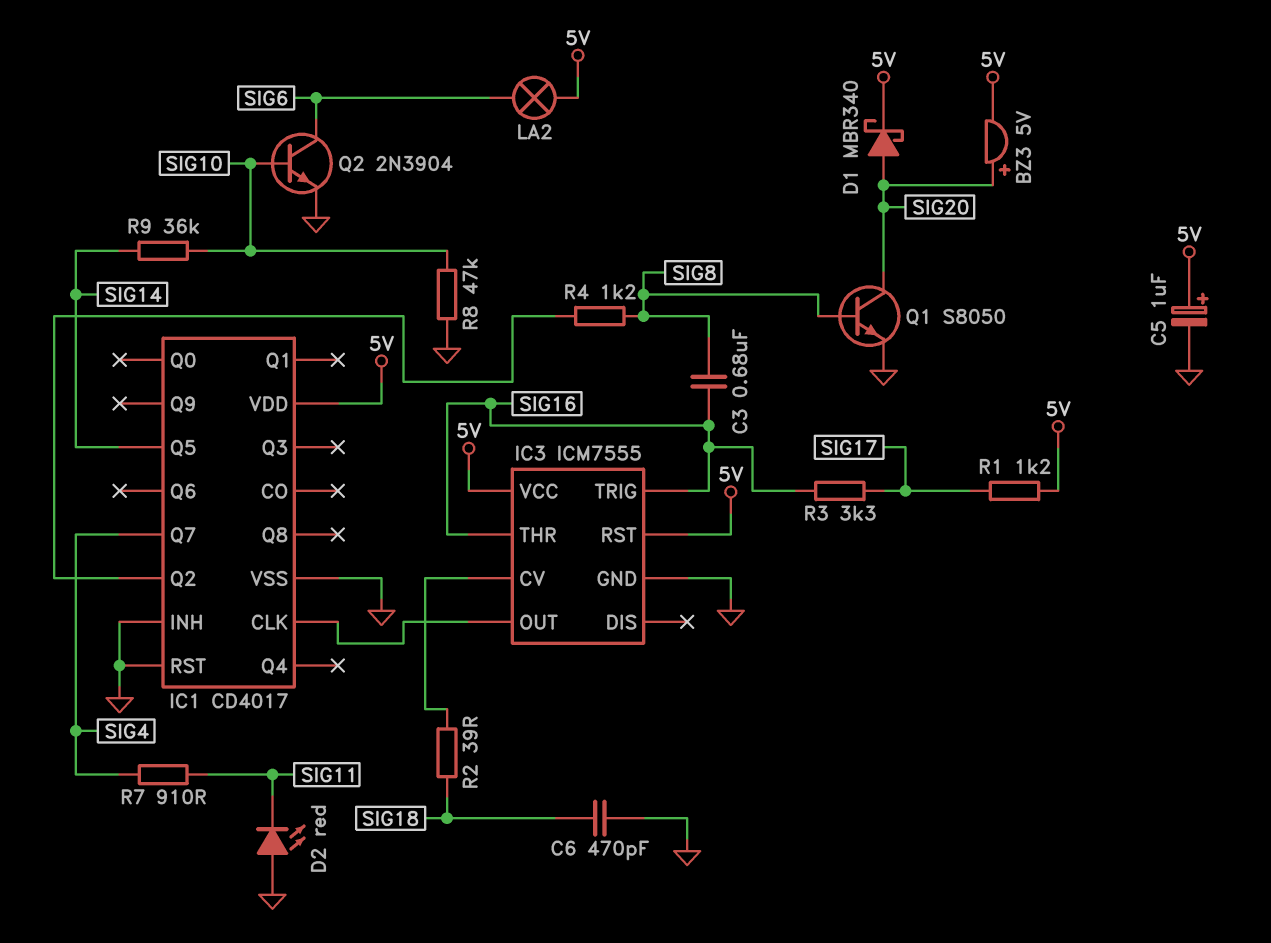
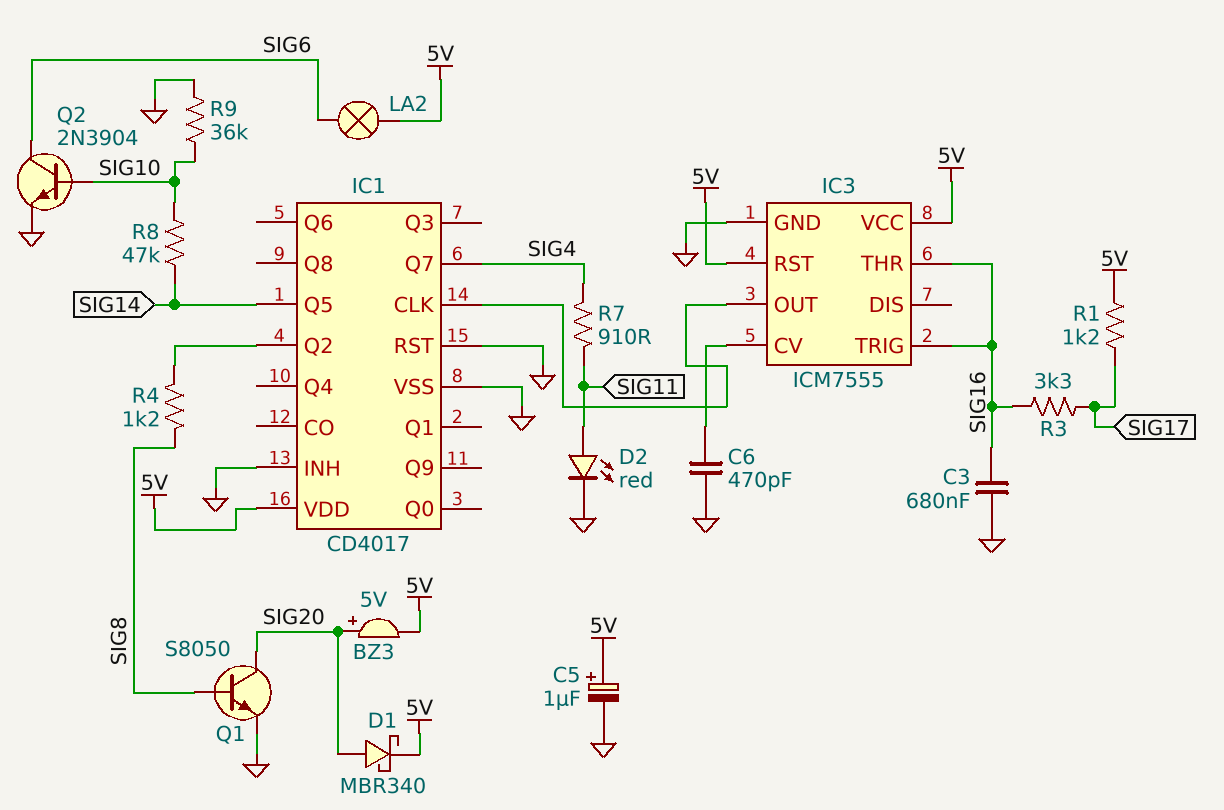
C3: 680nF (SIG8, SIG16) -> 680nF (GND, SIG16)
C6: 470pF (GND, SIG18) -> 470pF (GND, IC3/CV)
D2: LED red (A GND, K SIG11) -> LED red (A SIG11, K GND)
R2: 39 (IC3/CV, SIG18) -> none
R8: 47k (GND, SIG10) -> 47k (SIG10, SIG14)
R9: 36k (SIG10, SIG14) -> 36k (GND, SIG10)

